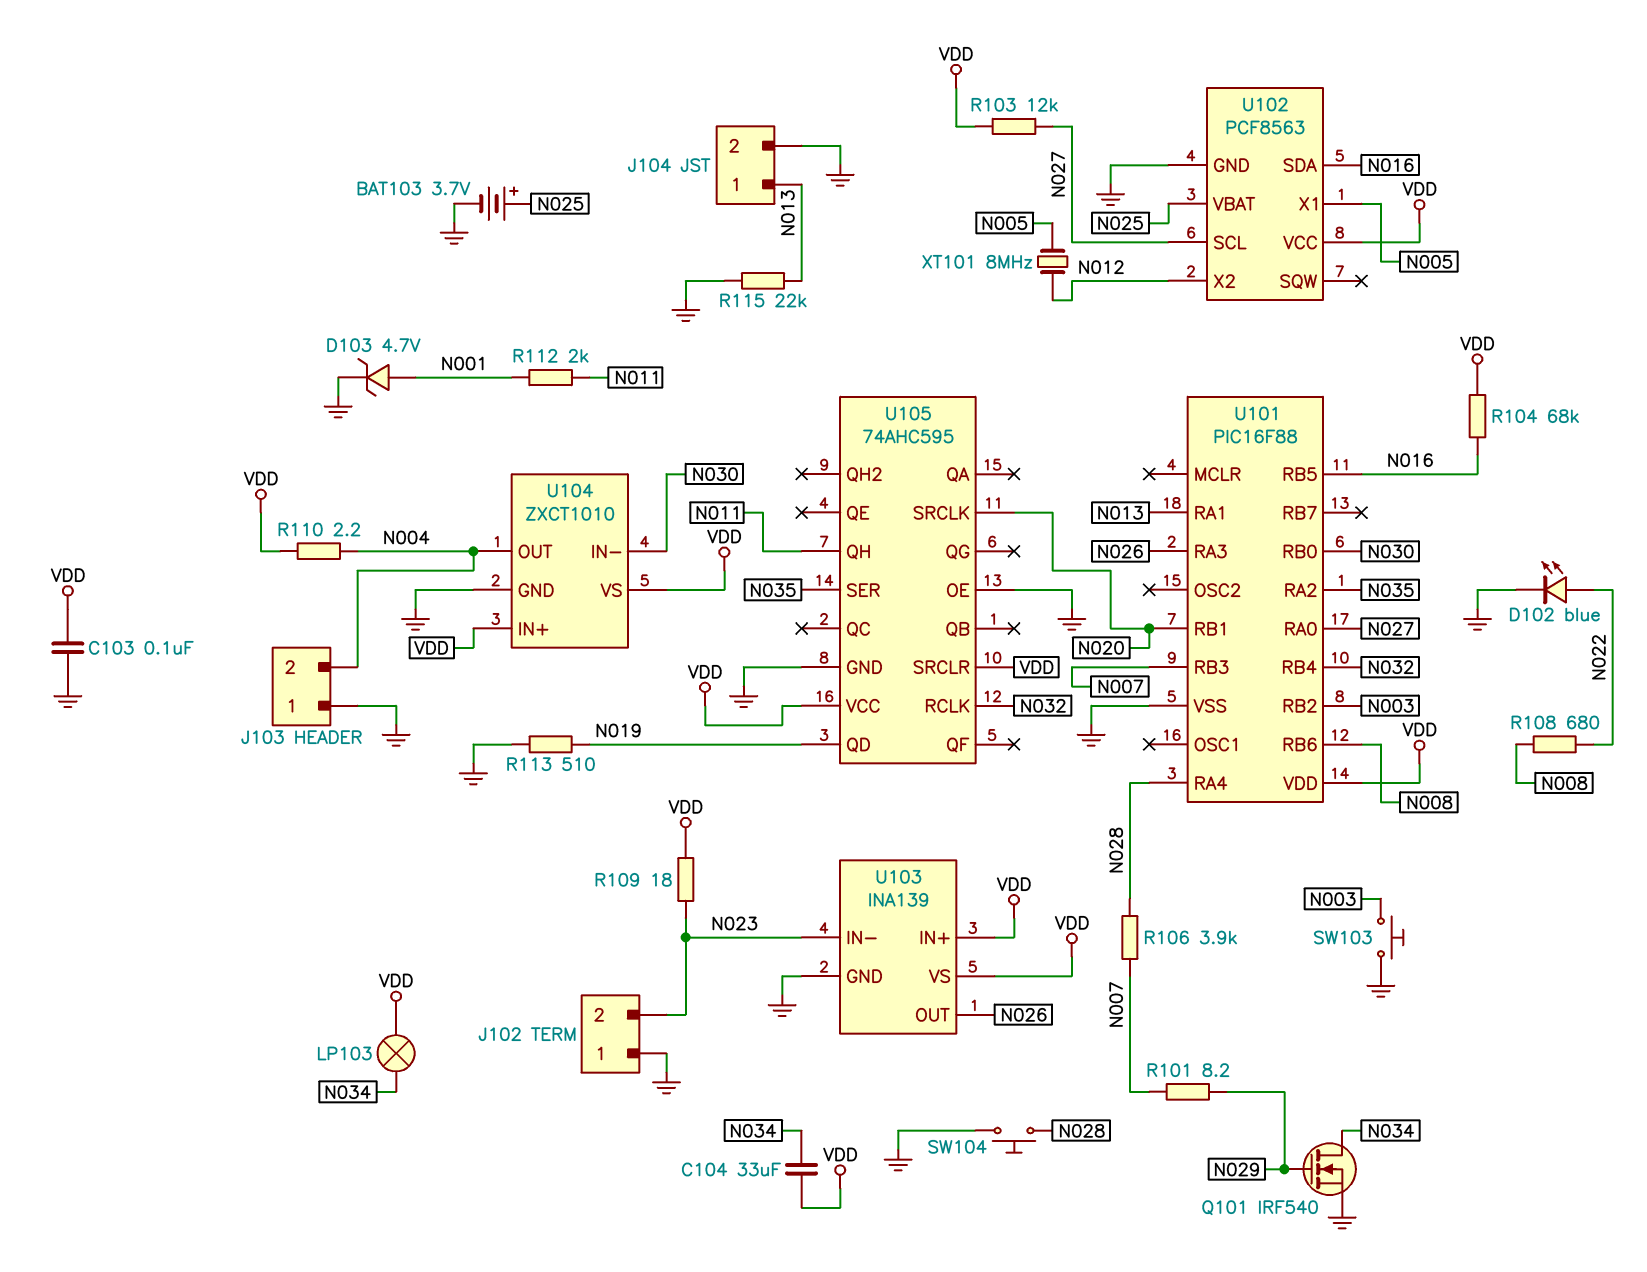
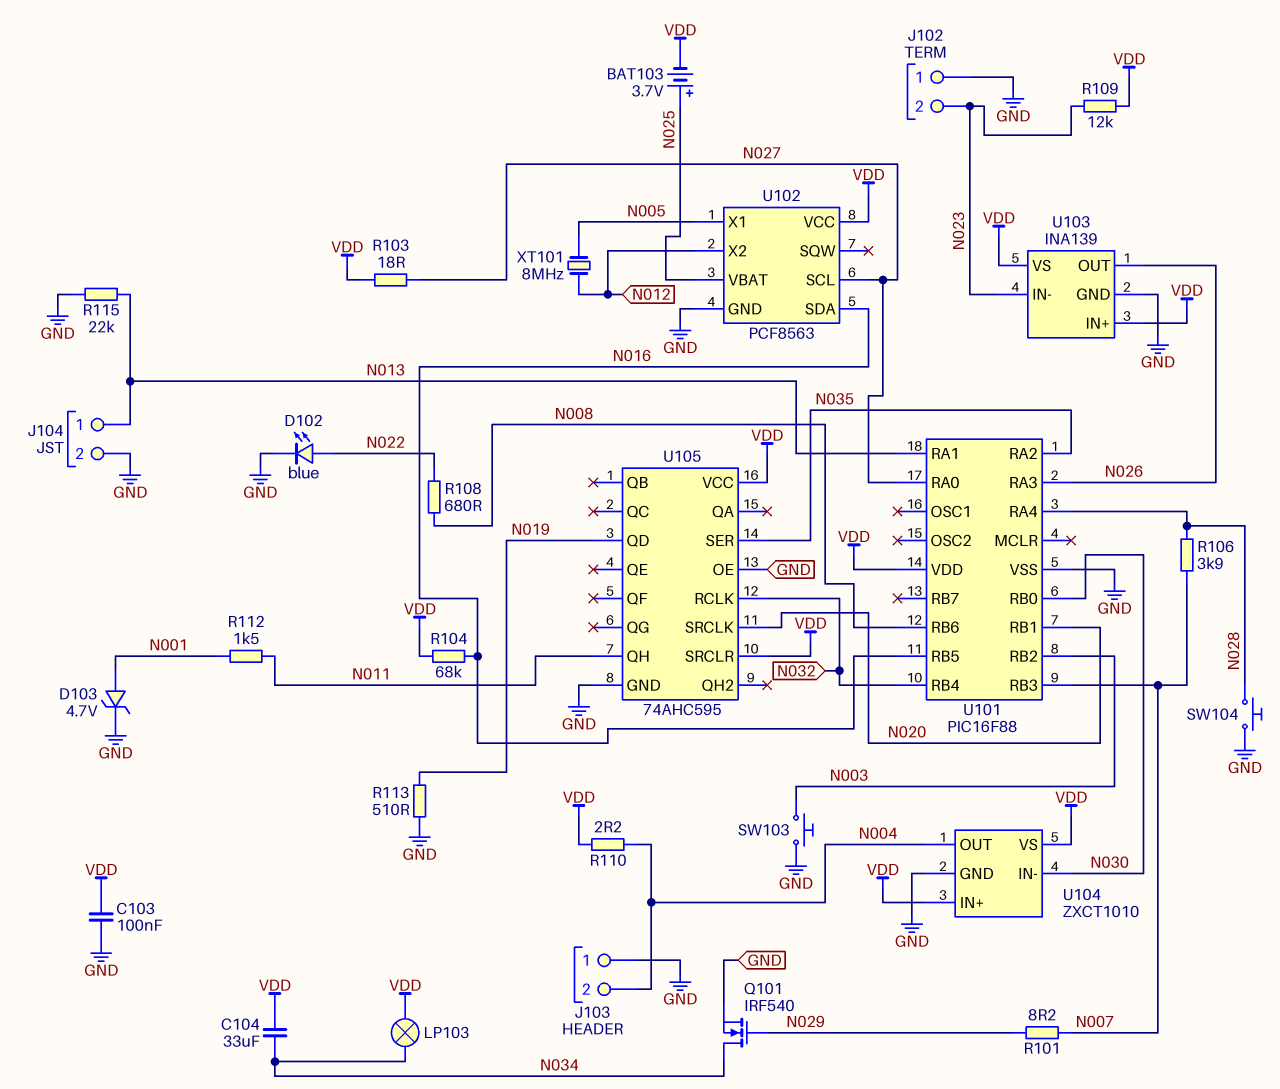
BAT103: 3.7V (plus N025, minus GND) -> 3.7V (plus N025, minus VDD)
R103: 12k (N027, VDD) -> 18 (N027, VDD)
R109: 18 (N023, VDD) -> 12k (N023, VDD)
R112: 2k (N001, N011) -> 1.5k (N001, N011)

